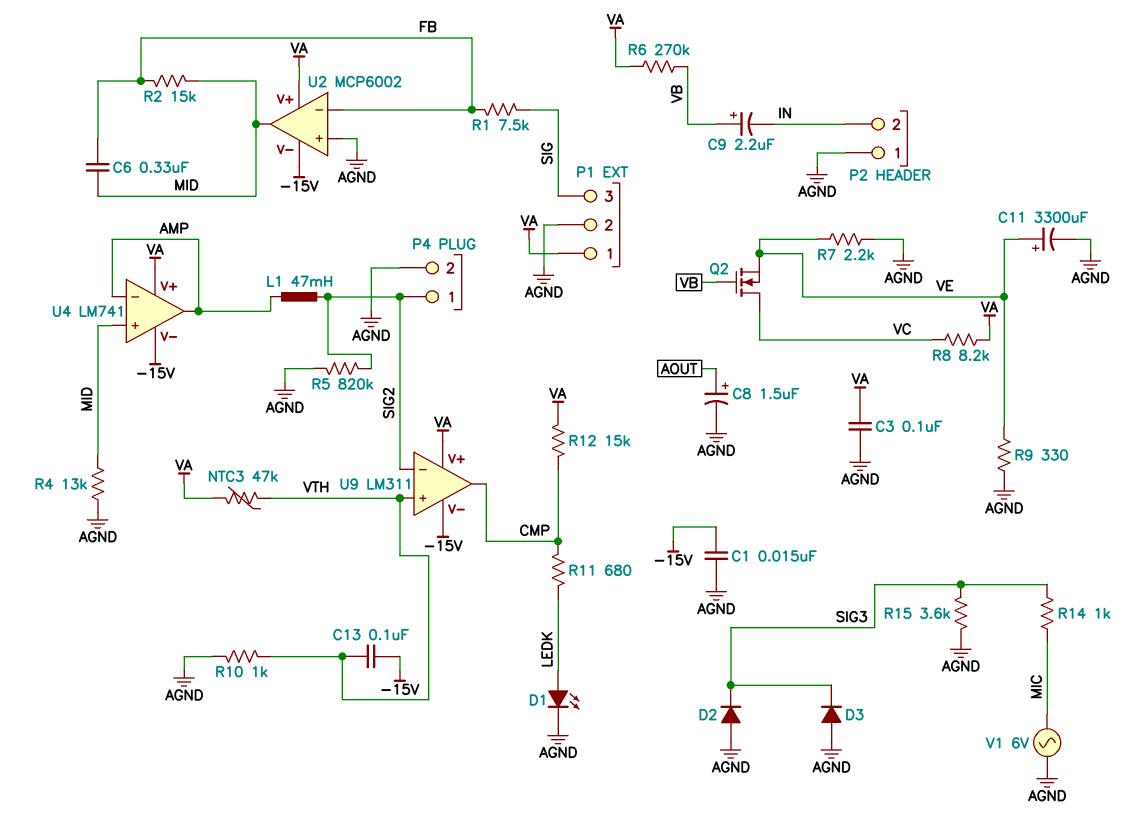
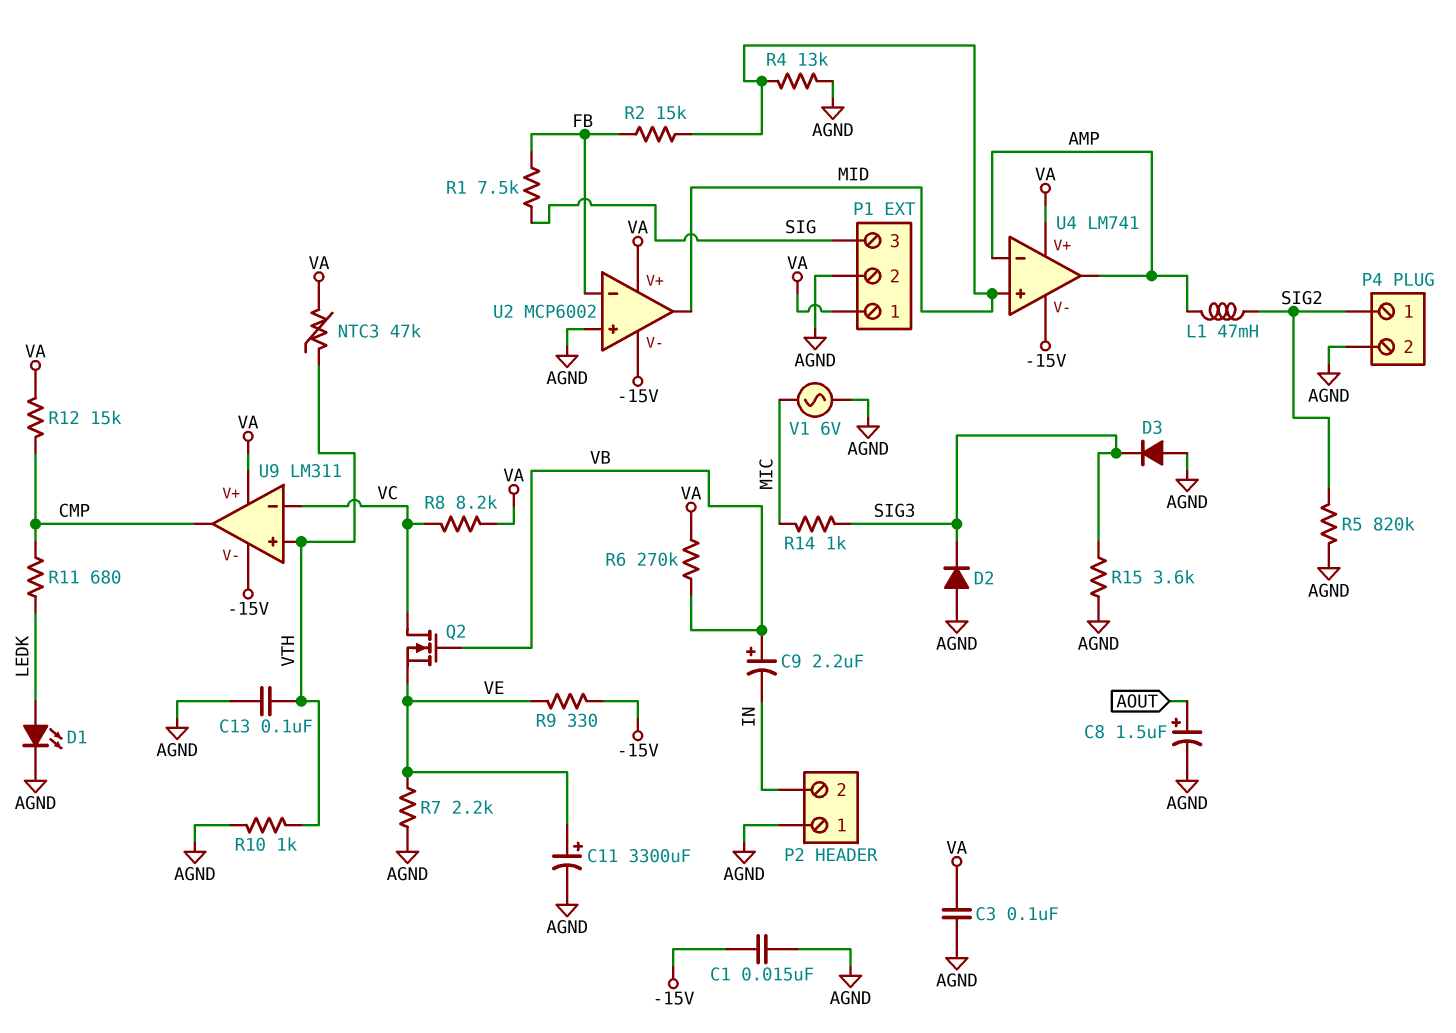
C6: 330nF (FB, MID) -> none
C13: 100nF (-15V, VTH) -> 100nF (AGND, VTH)
R9: 330 (AGND, VE) -> 330 (-15V, VE)
U9 pin in-: SIG2 -> VC

